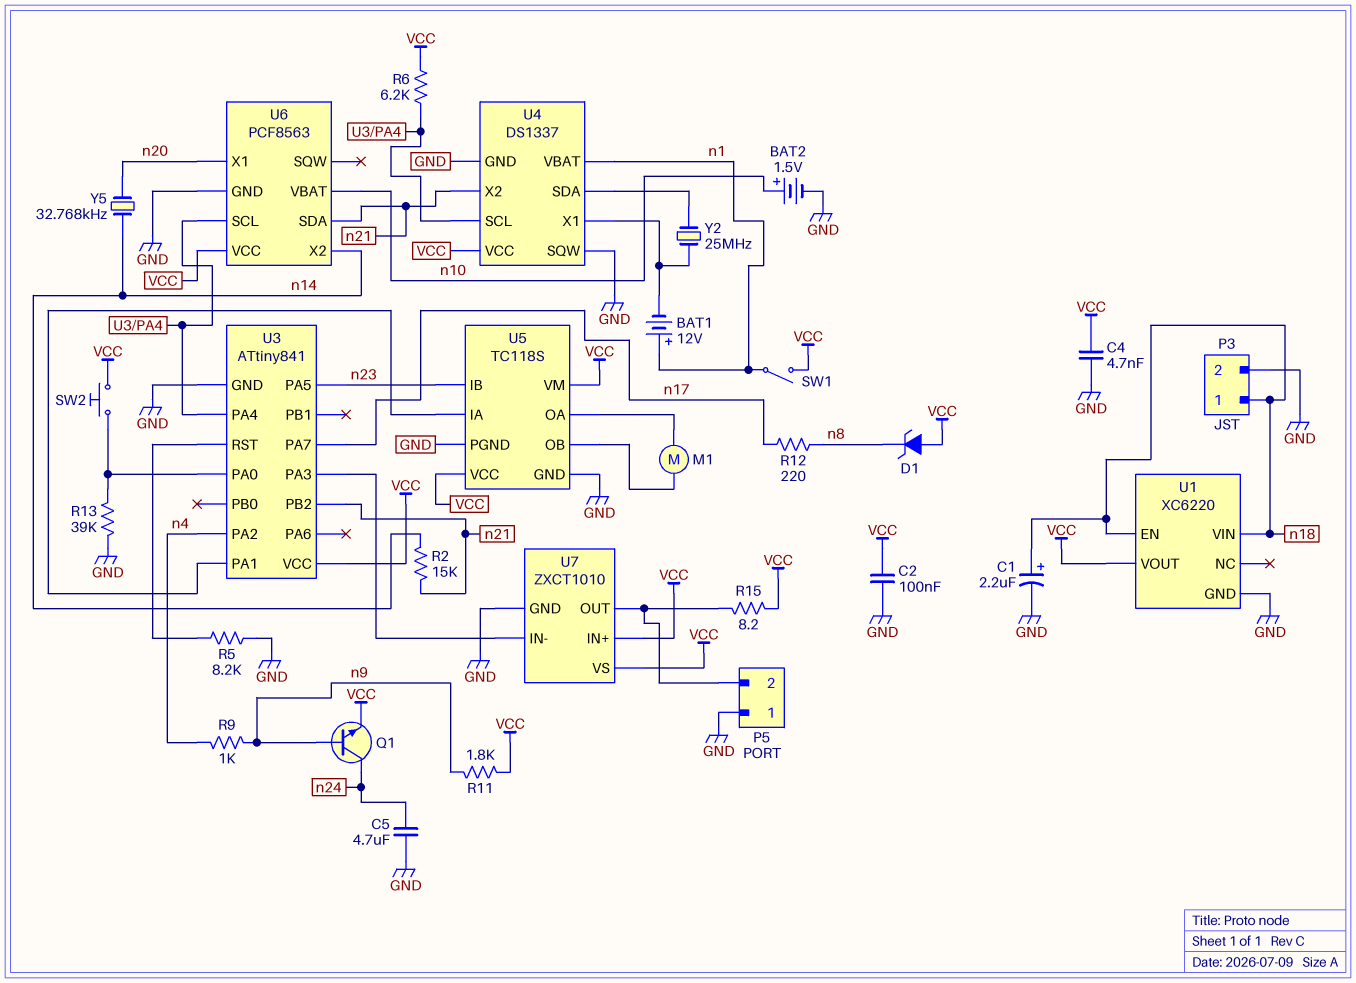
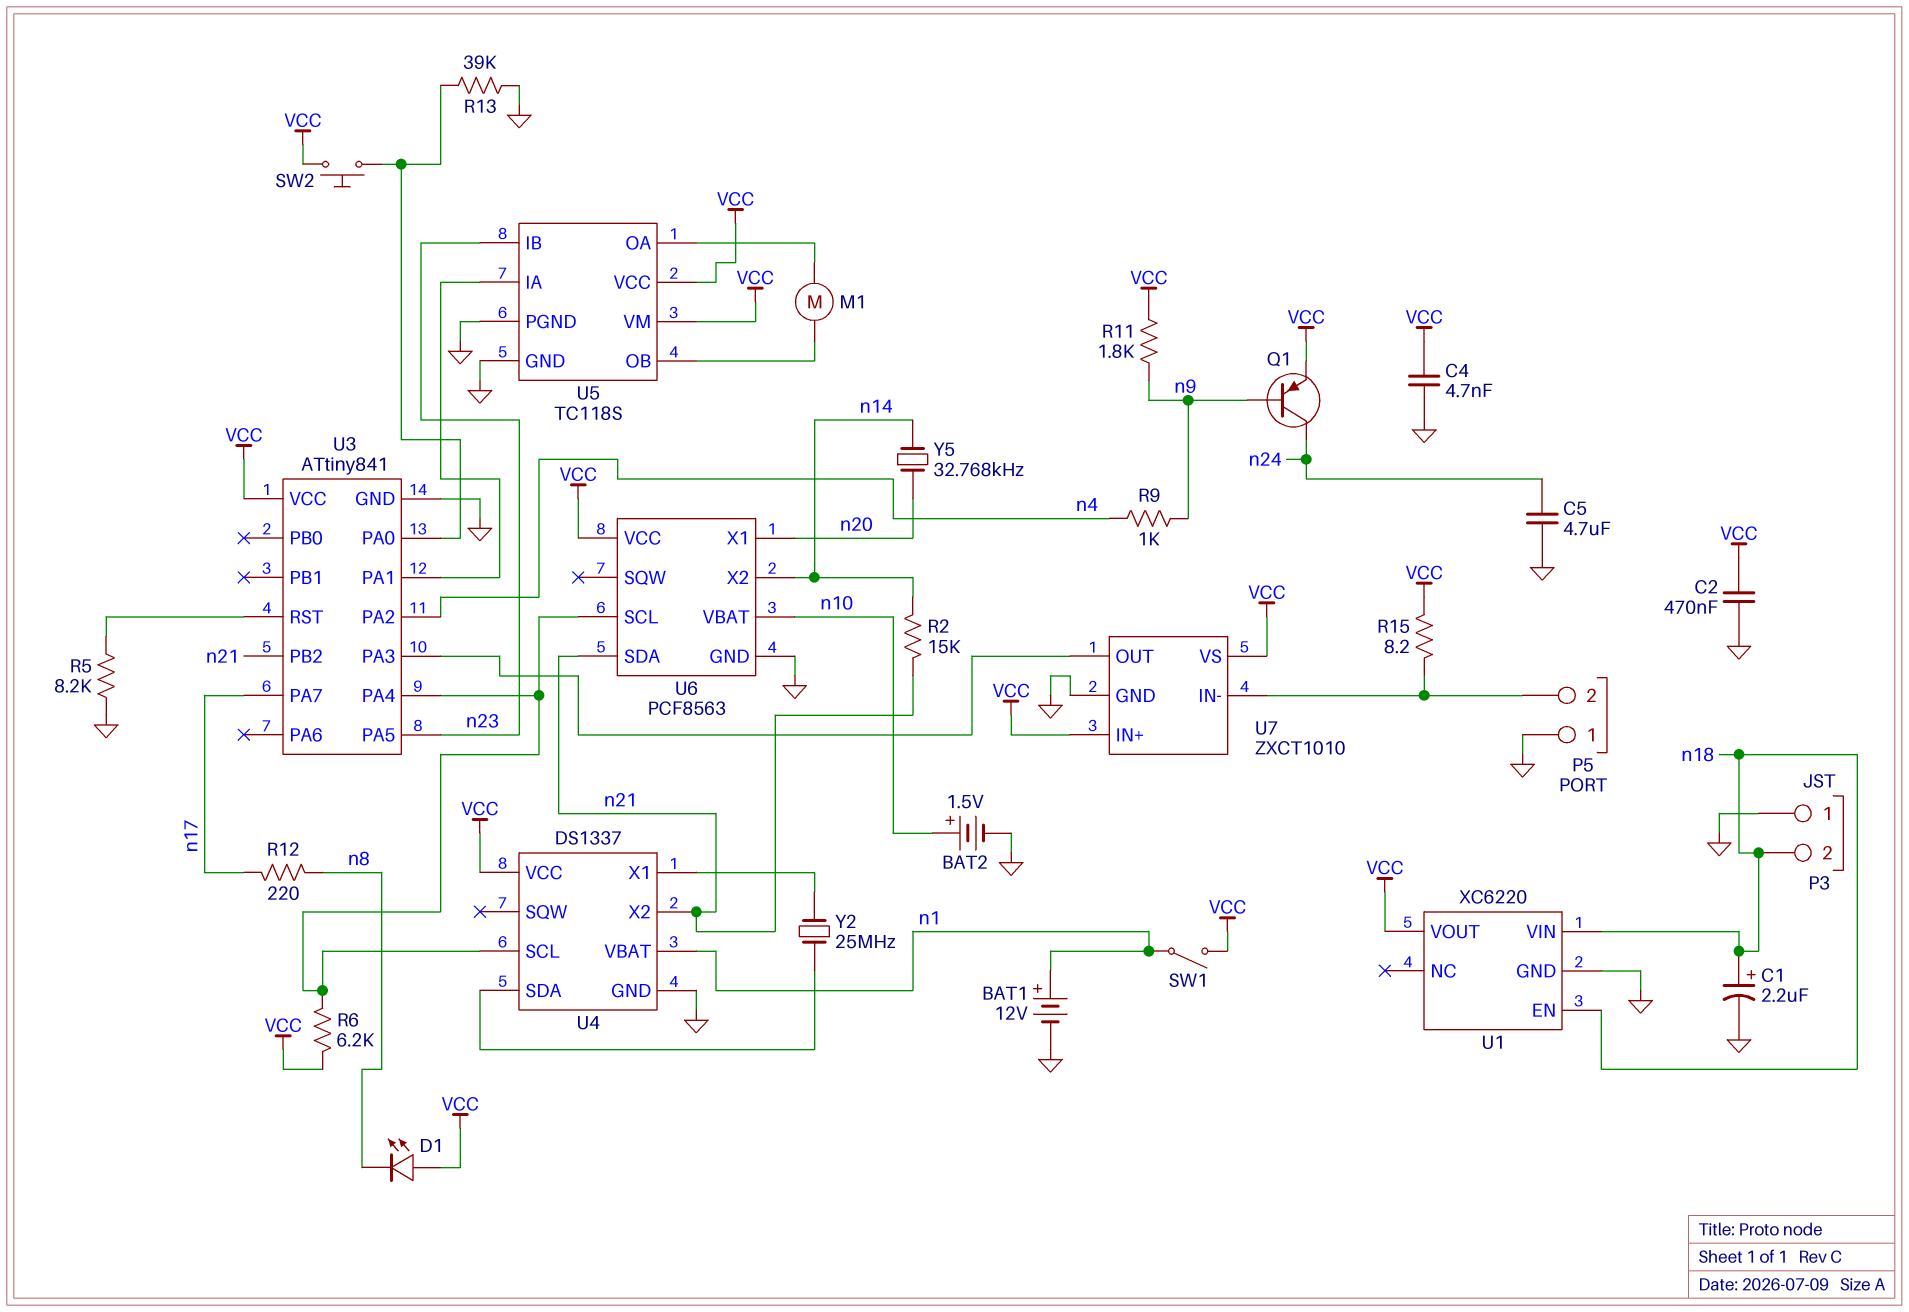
BAT1: 12V (plus n1, minus U4/X1) -> 12V (plus n1, minus GND)
C2: 100nF (GND, VCC) -> 470nF (GND, VCC)
D1: zener (A VCC, K n8) -> LED (A VCC, K n8)
P3 pin 1: n18 -> GND
P3 pin 2: GND -> n18
Q1: NPN (B n9, C n24, E VCC) -> PNP (B n9, C n24, E VCC)
U4 pin SQW: GND -> none
U7 pin IN-: U3/PA3 -> P5/2
U7 pin OUT: P5/2 -> U3/PA3

